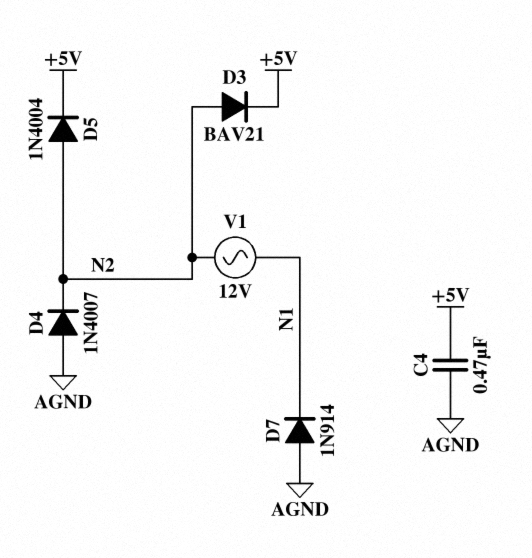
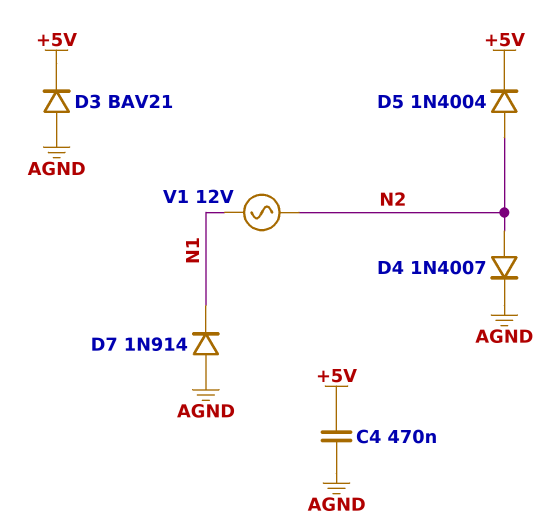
D3: diode BAV21 (A N2, K +5V) -> diode BAV21 (A AGND, K +5V)
D4: diode 1N4007 (A AGND, K N2) -> diode 1N4007 (A N2, K AGND)

